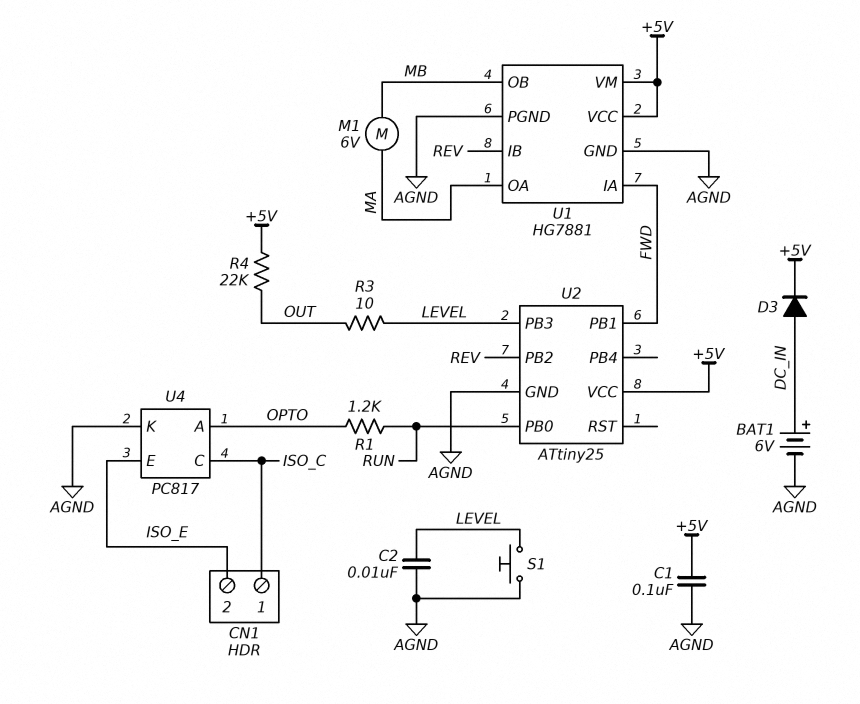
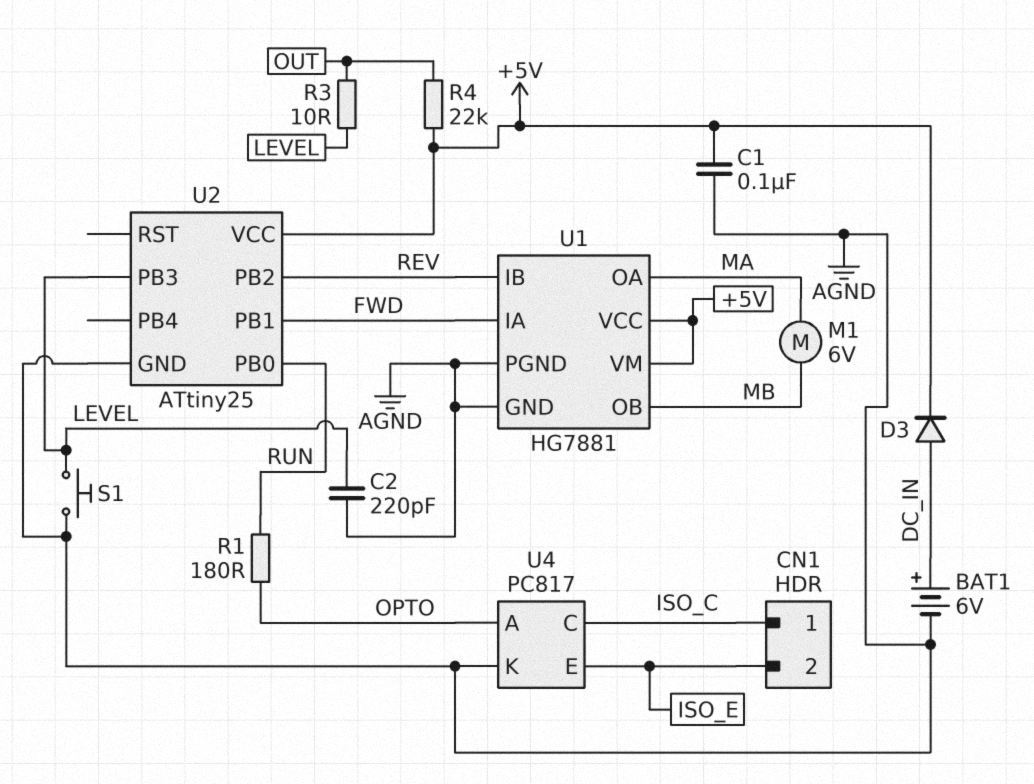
C2: 10nF (AGND, LEVEL) -> 220pF (AGND, LEVEL)
R1: 1.2k (OPTO, RUN) -> 180 (OPTO, RUN)

